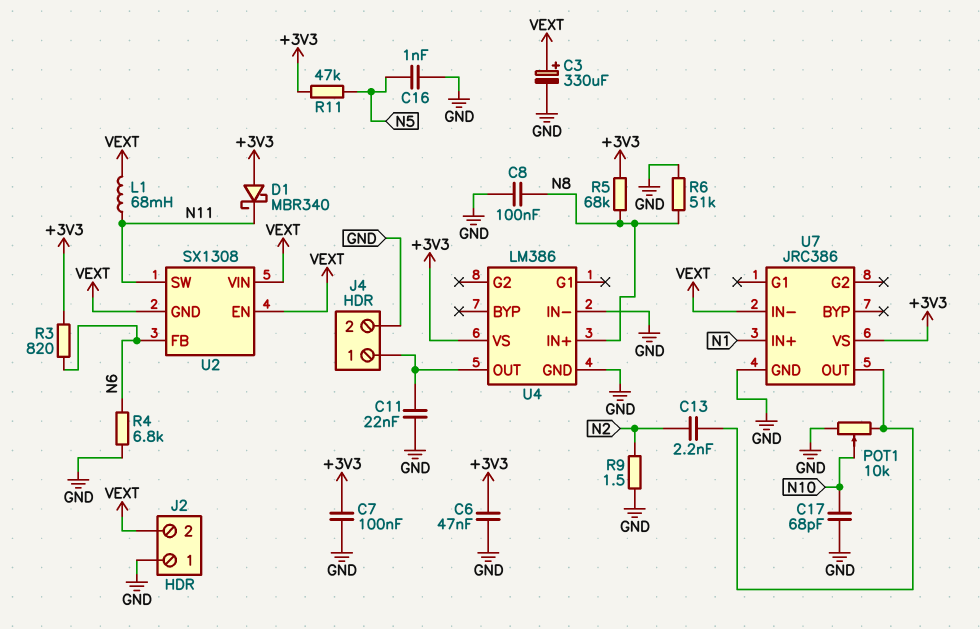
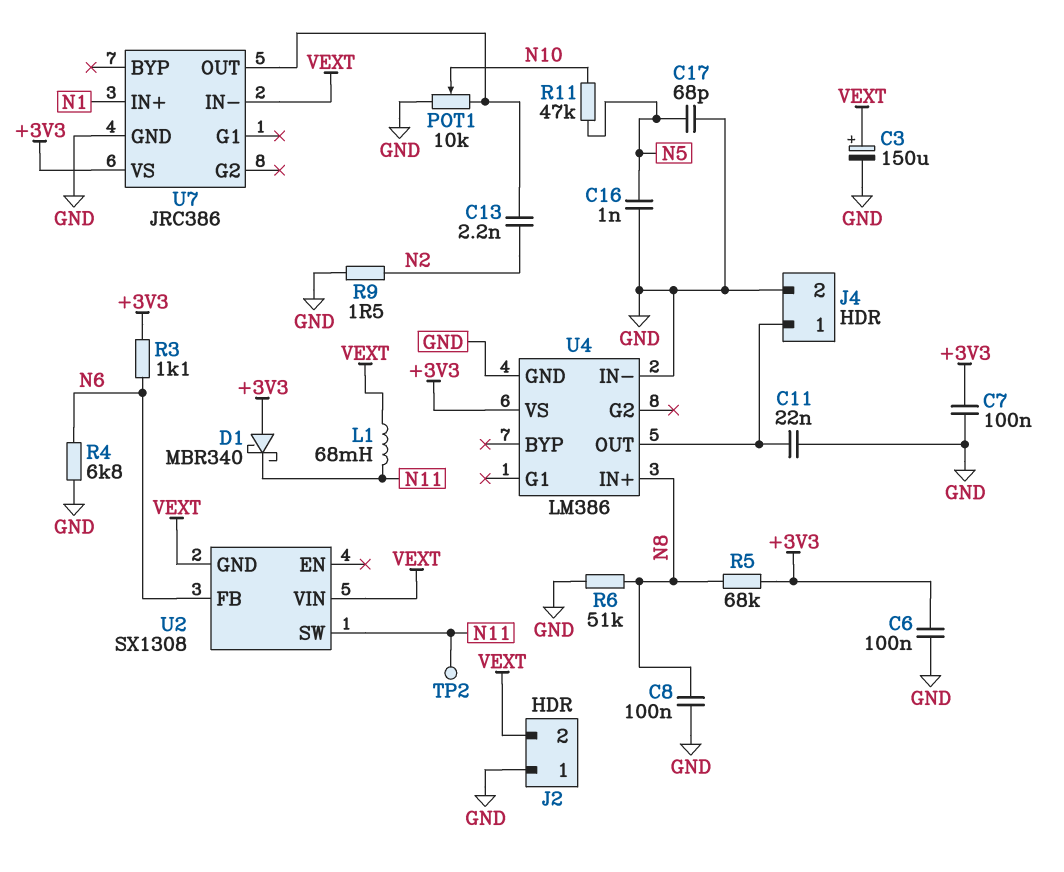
C3: 330uF (plus VEXT, minus GND) -> 150uF (plus VEXT, minus GND)
C6: 47nF (+3V3, GND) -> 100nF (+3V3, GND)
C17: 68pF (GND, N10) -> 68pF (GND, N5)
R3: 820 (+3V3, N6) -> 1.1k (+3V3, N6)
R11: 47k (+3V3, N5) -> 47k (N5, N10)
TP2: none -> test point (N11)
U2 pin EN: VEXT -> none

